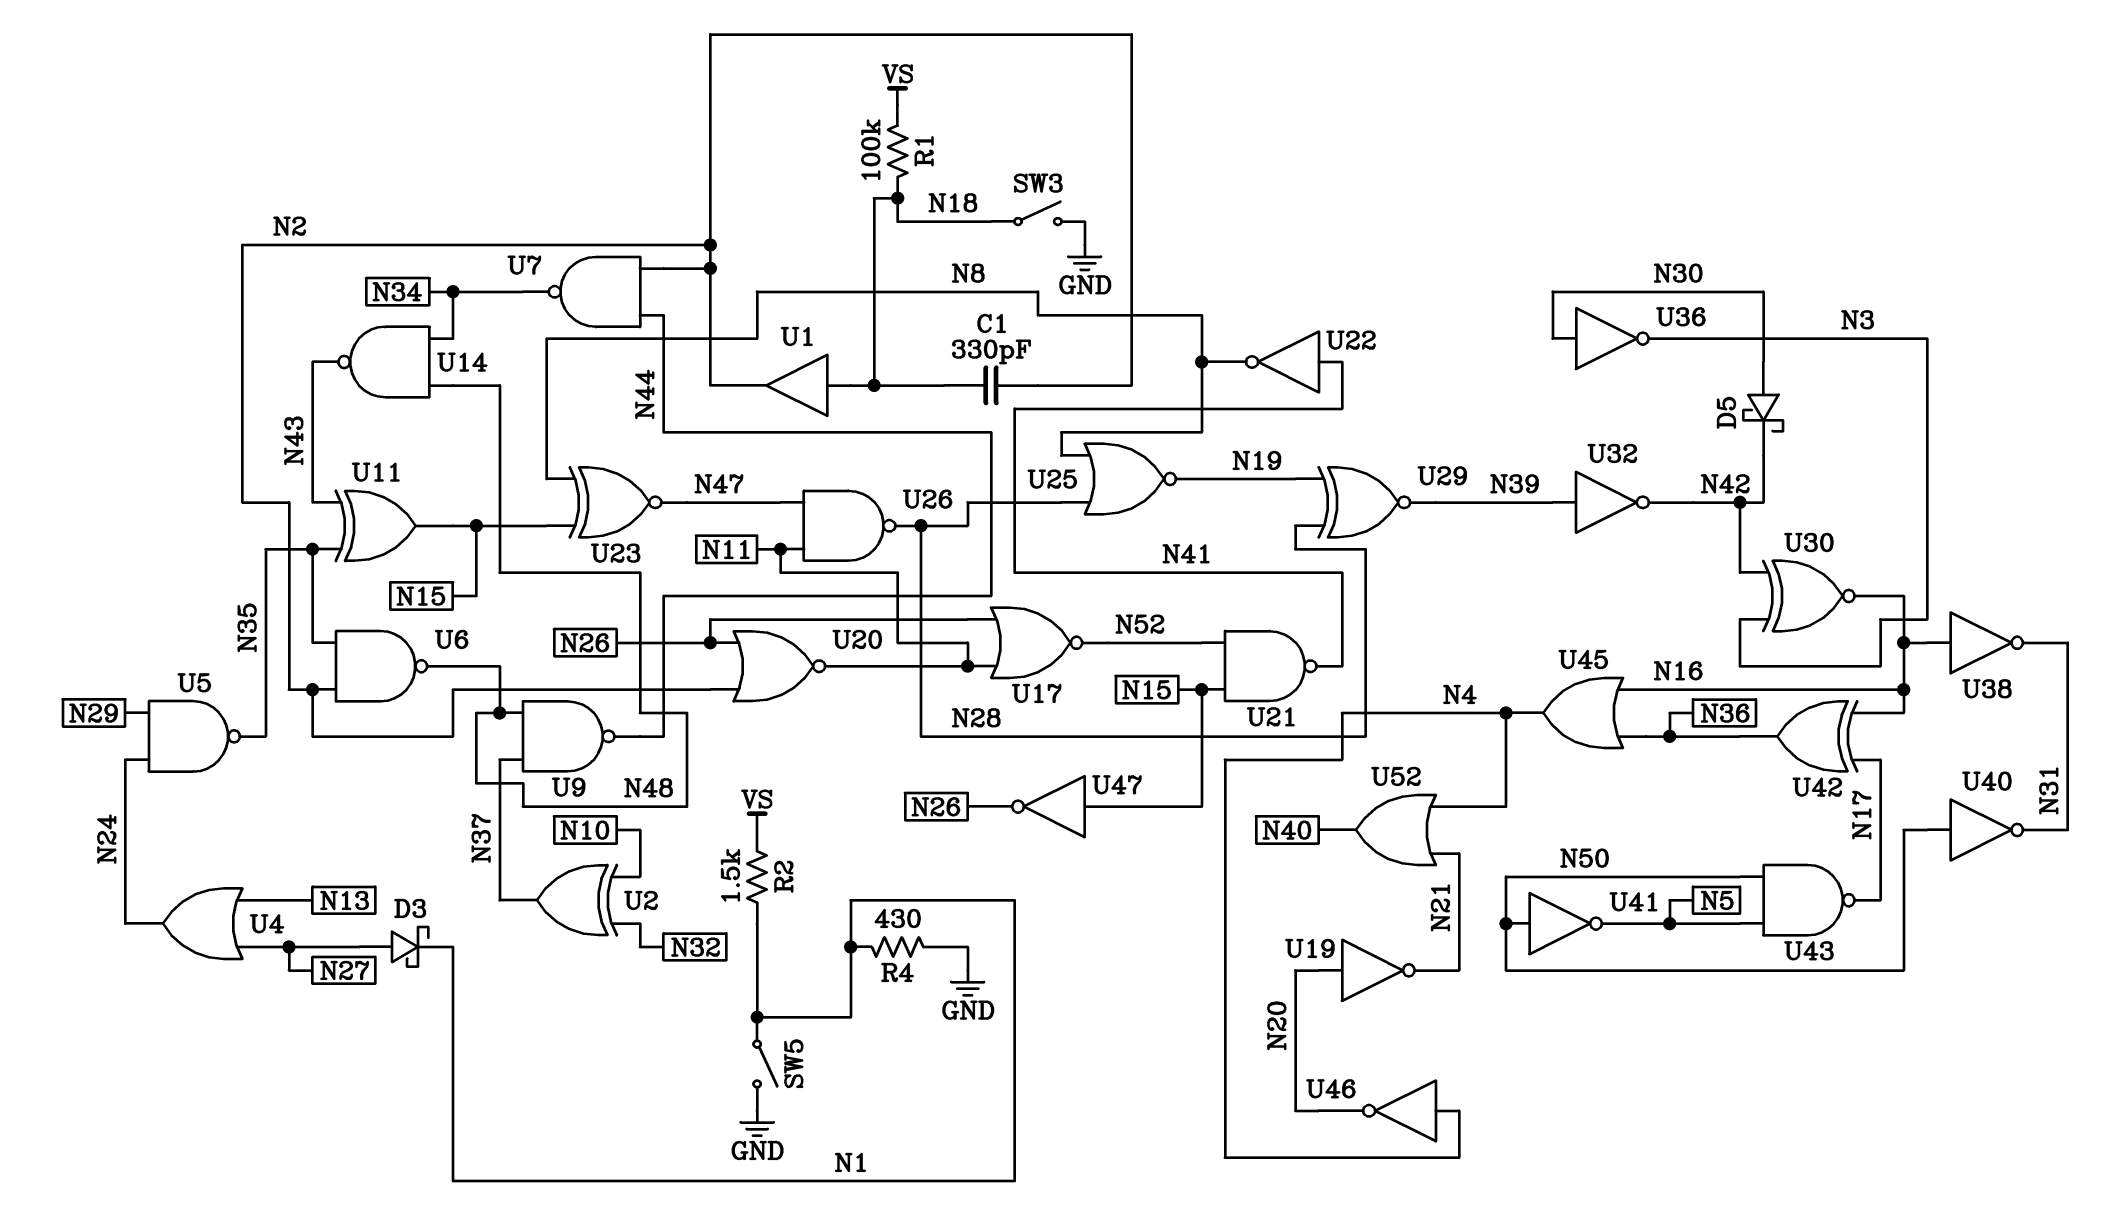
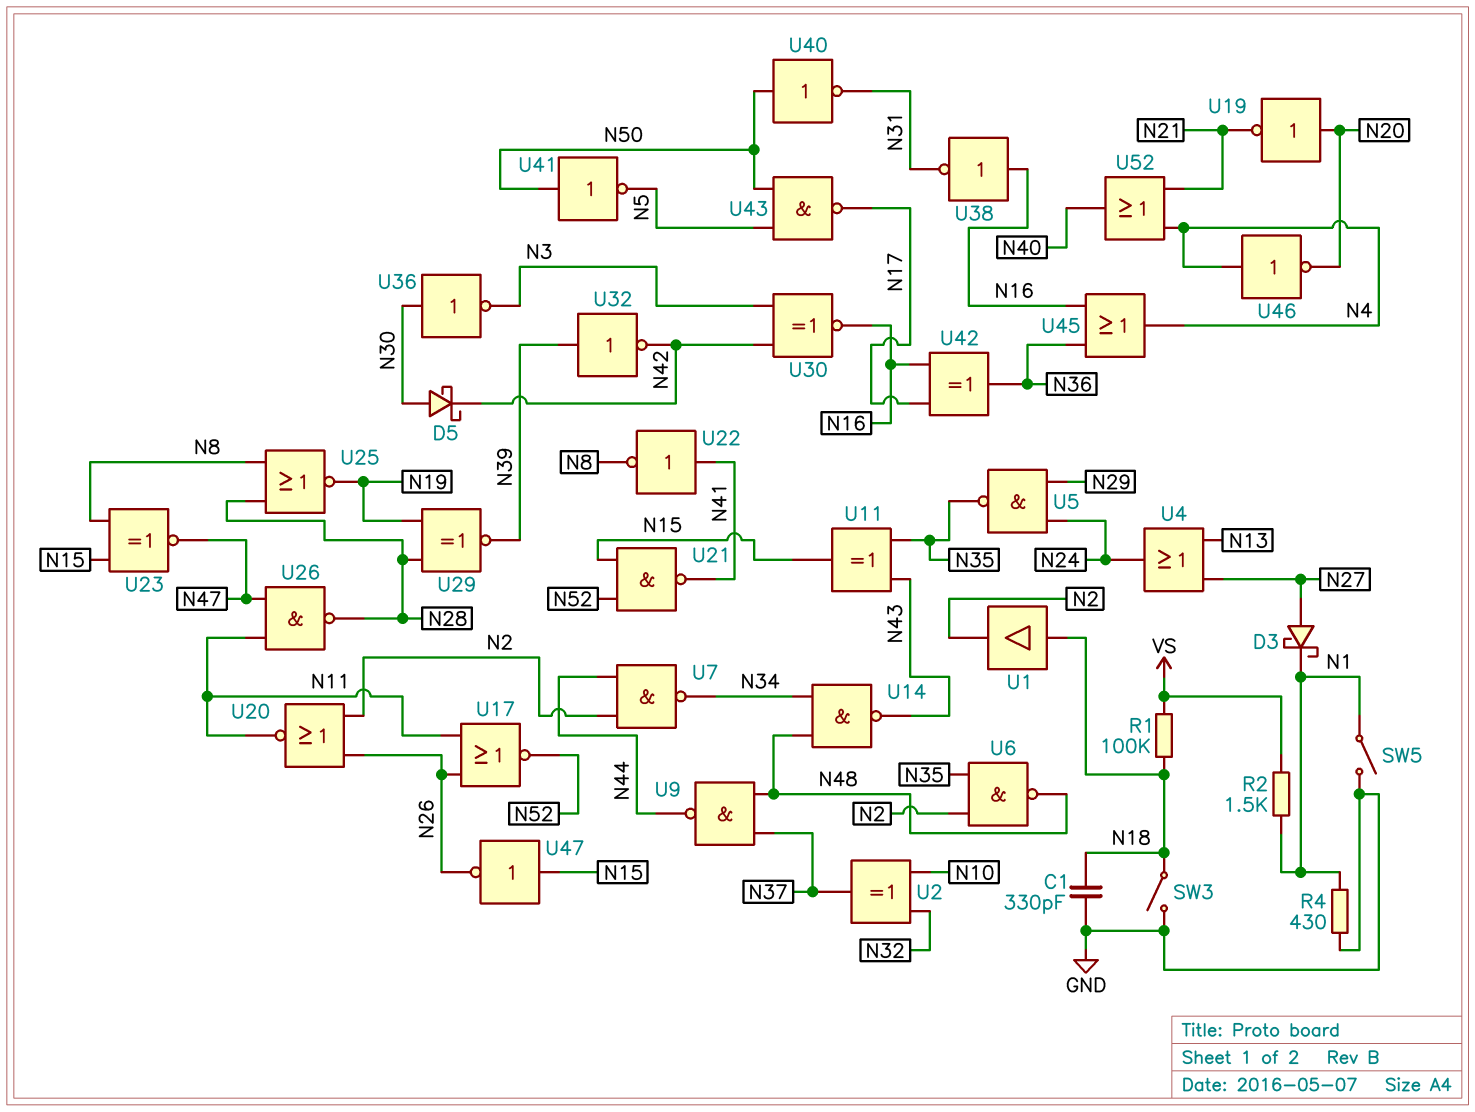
C1: 330pF (N2, N18) -> 330pF (GND, N18)

